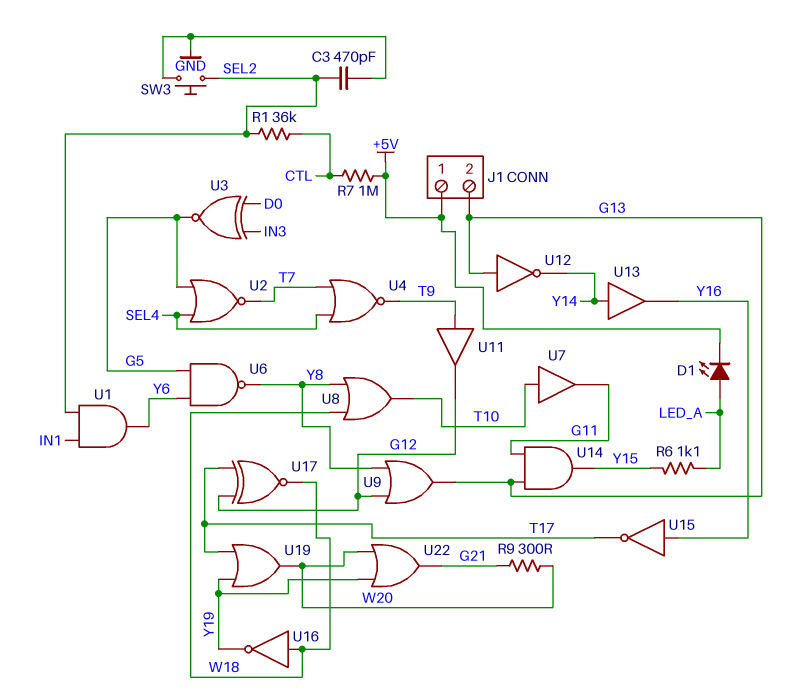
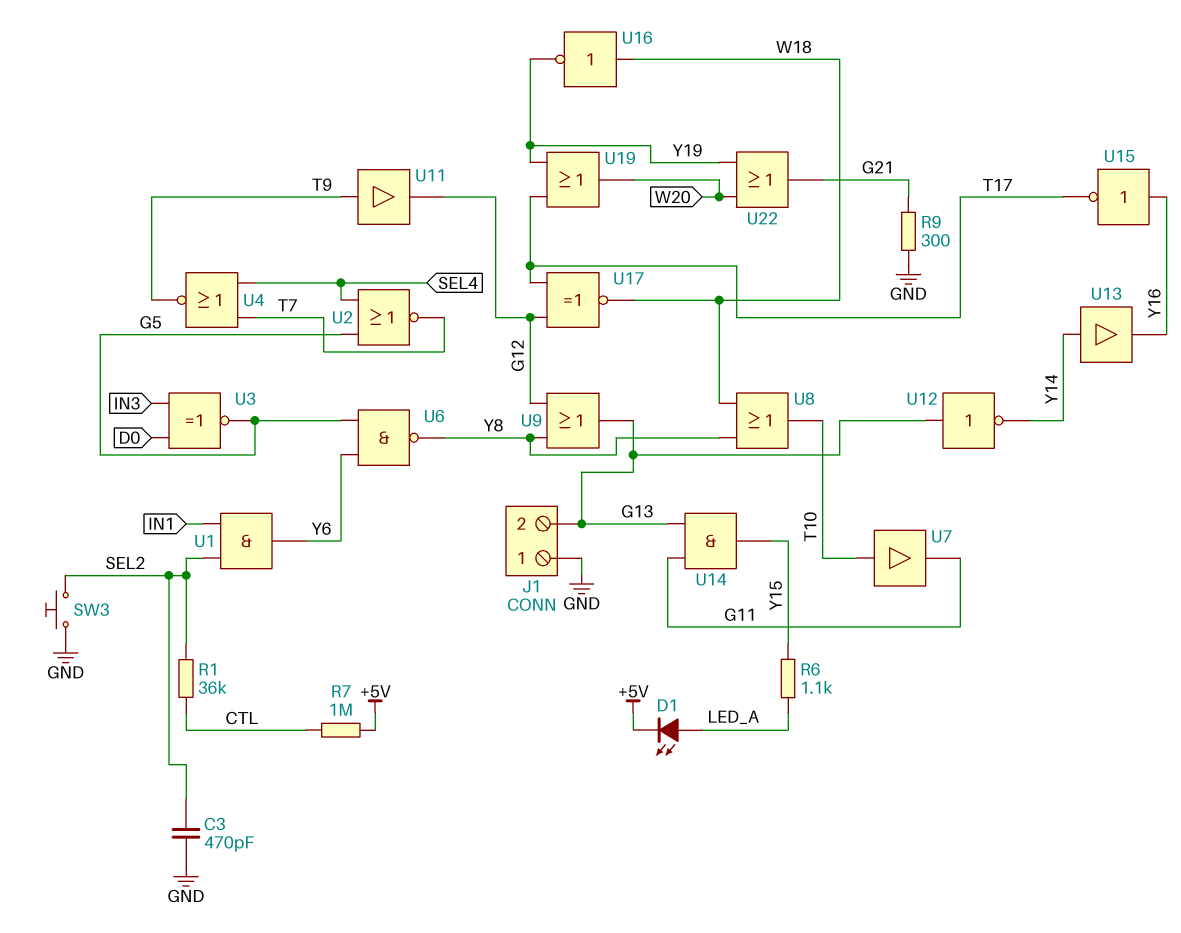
J1 pin 1: +5V -> GND
R9: 300 (G21, W20) -> 300 (G21, GND)

